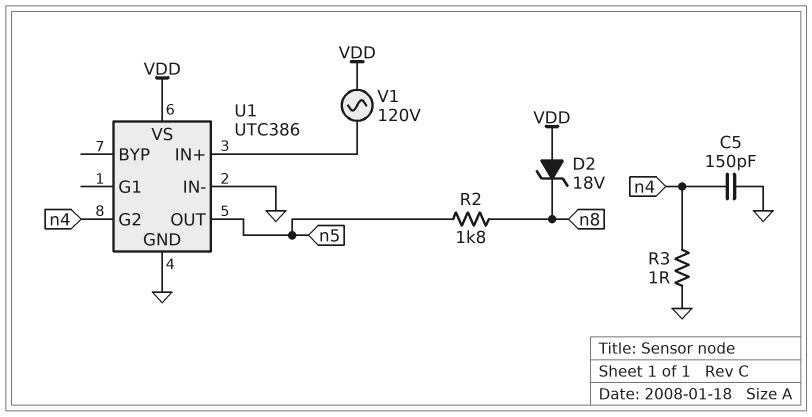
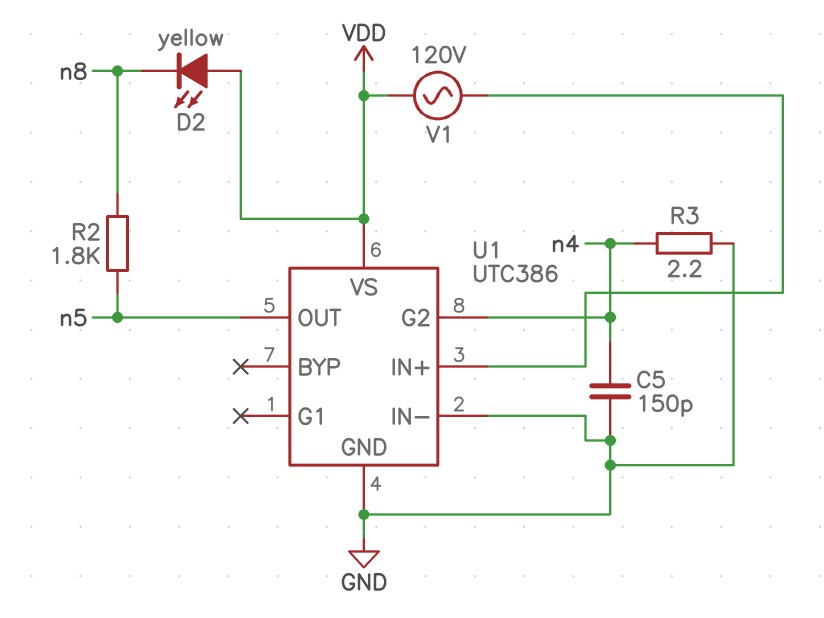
D2: zener 18V (A VDD, K n8) -> LED yellow (A VDD, K n8)
R3: 1 (GND, n4) -> 2.2 (GND, n4)

